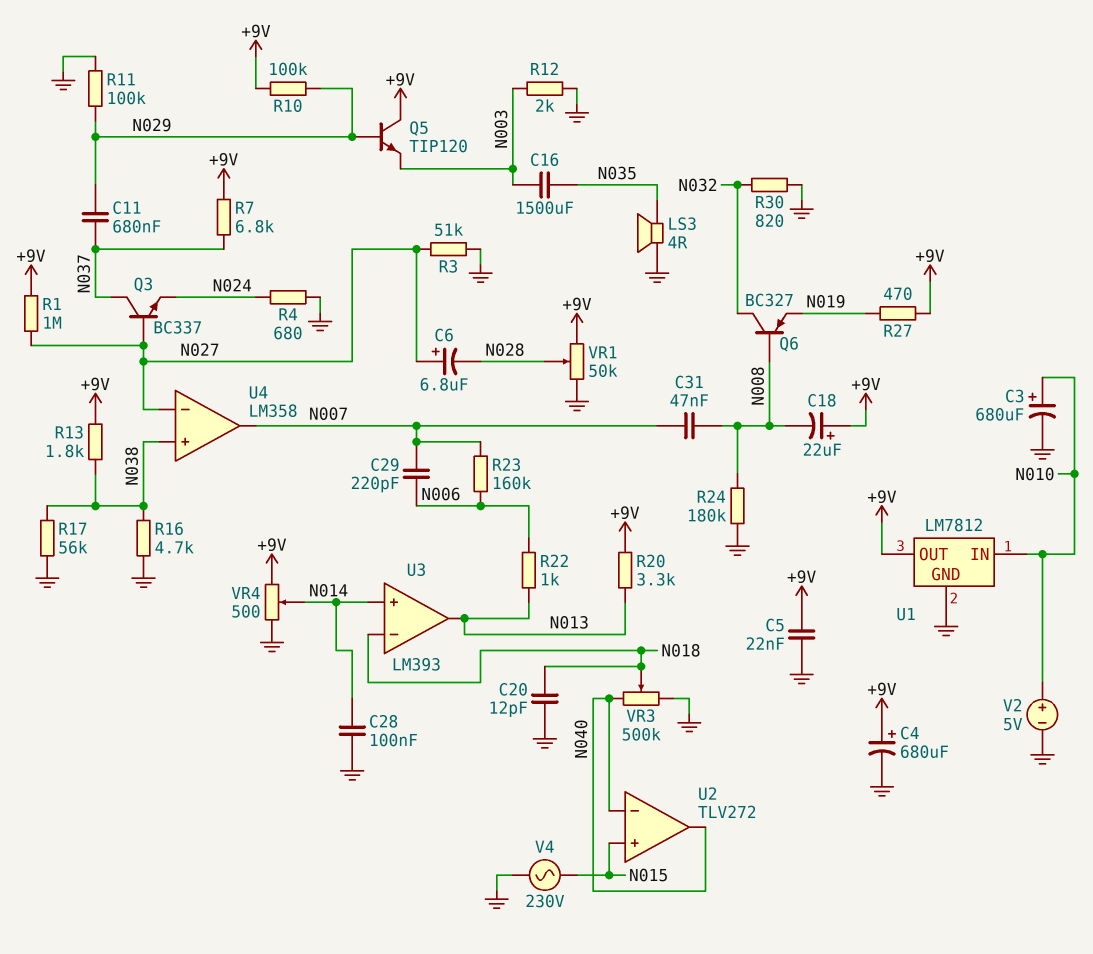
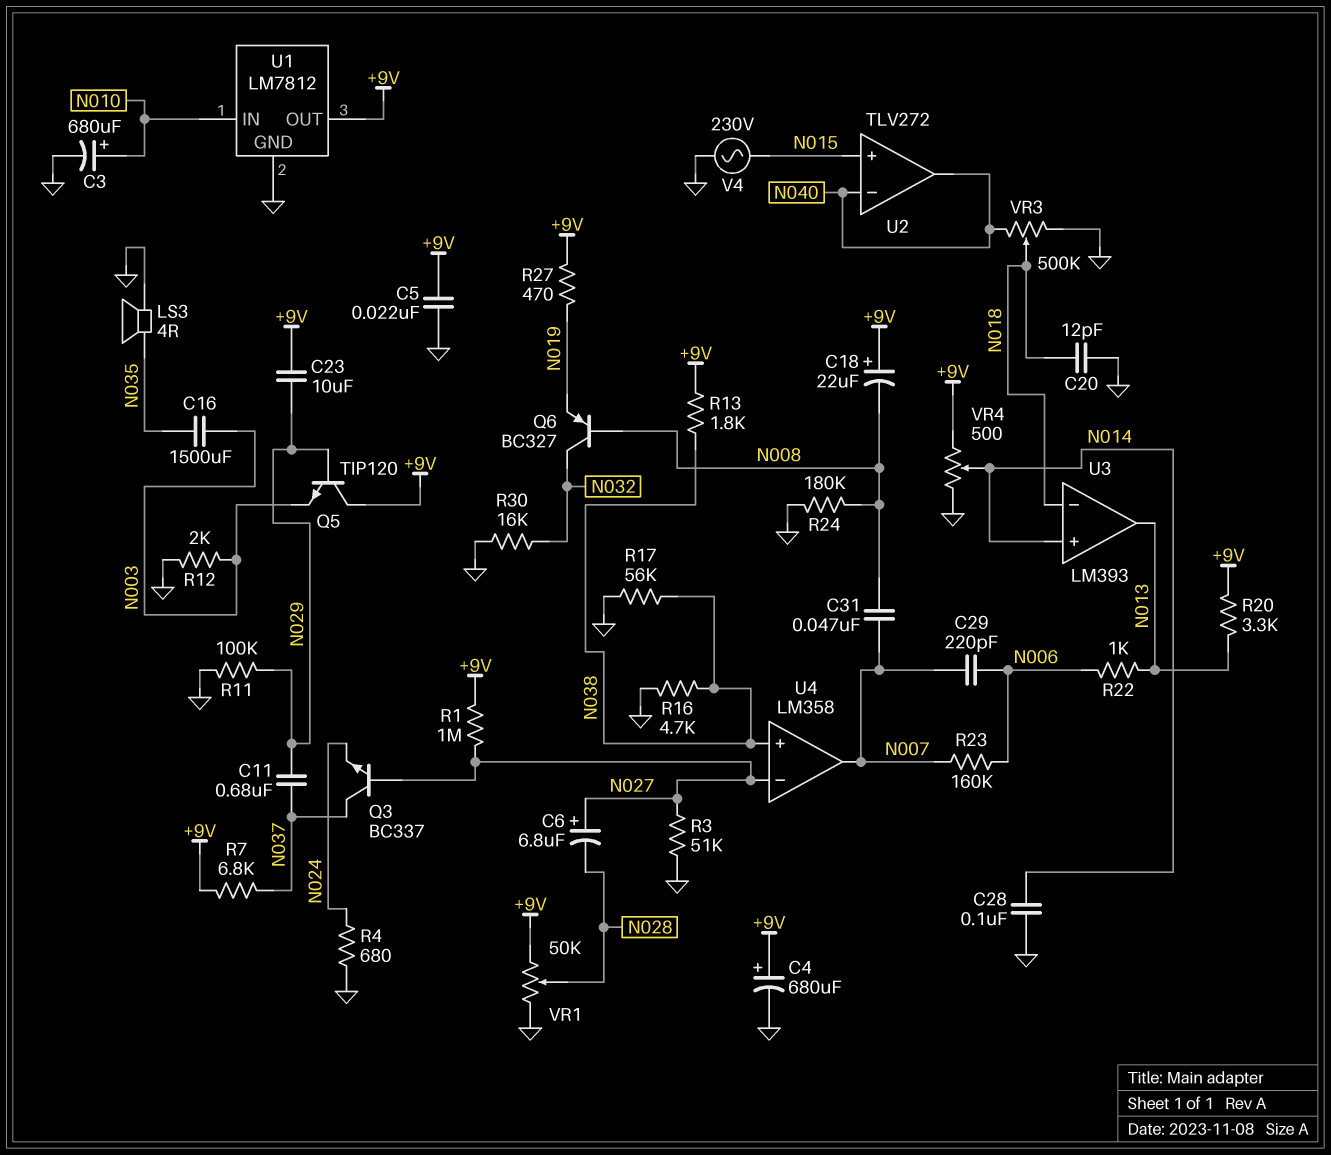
C23: none -> 10uF (+9V, N029)
R10: 100k (+9V, N029) -> none
R30: 820 (GND, N032) -> 16k (GND, N032)
V2: 5V (plus N010, minus GND) -> none

